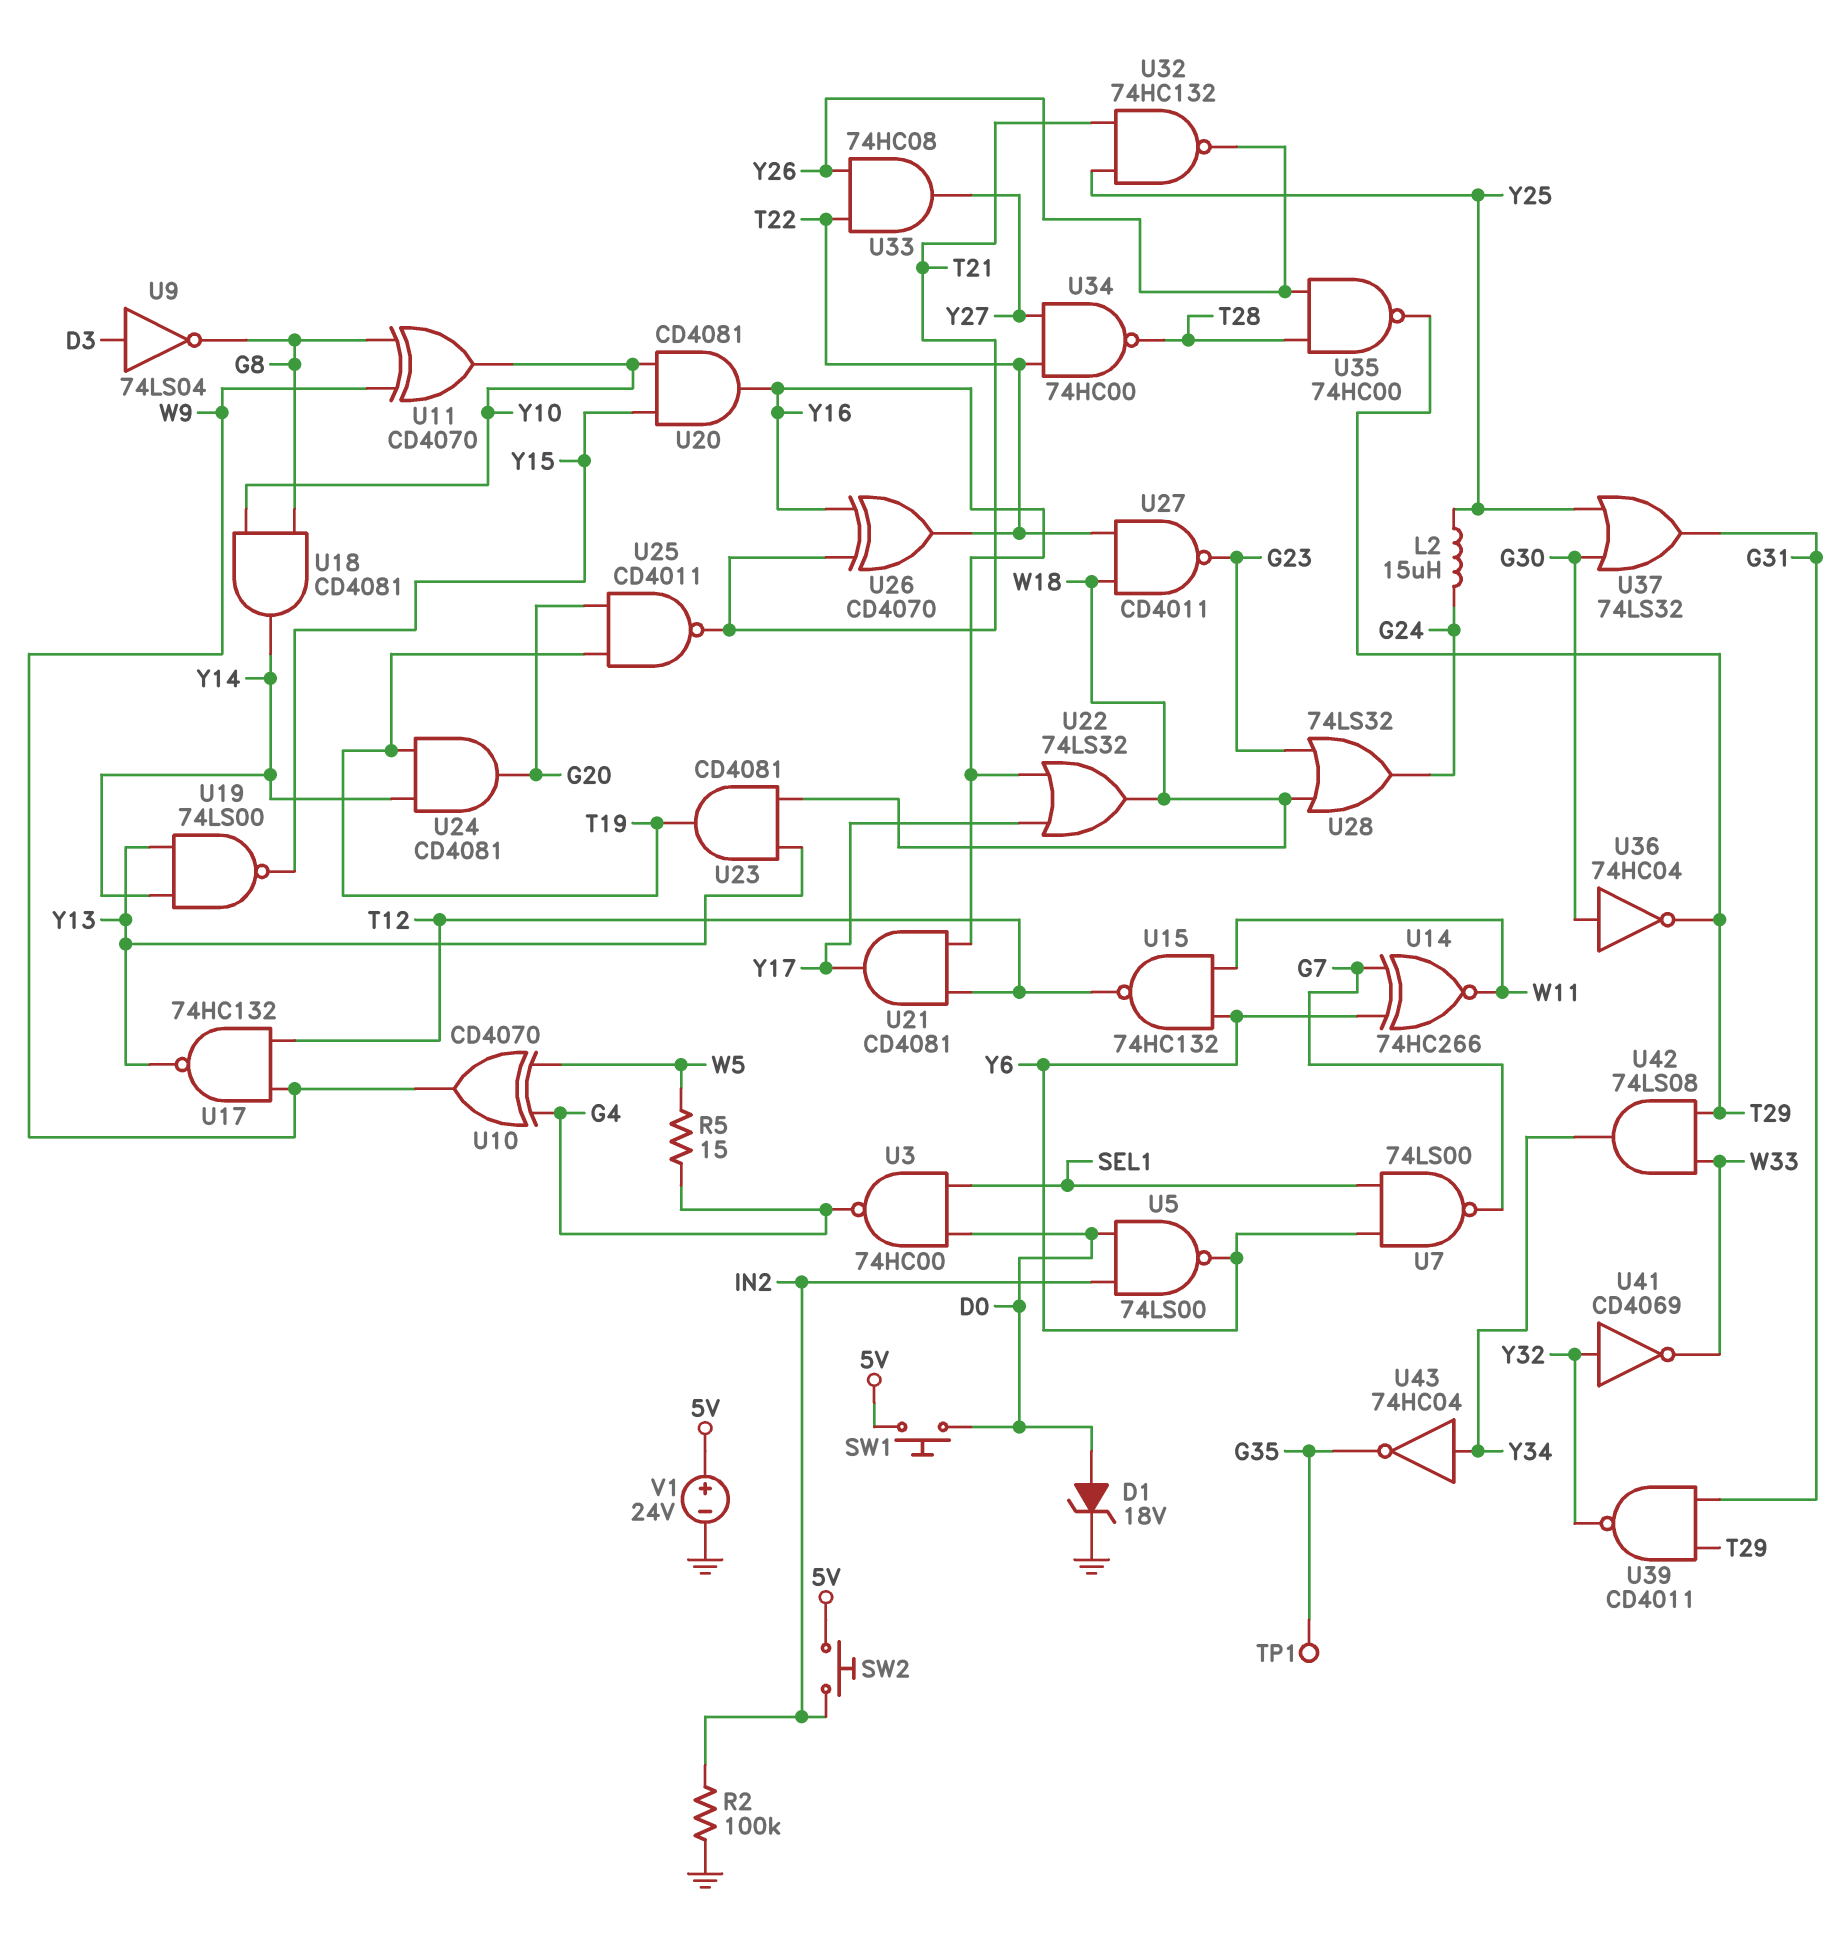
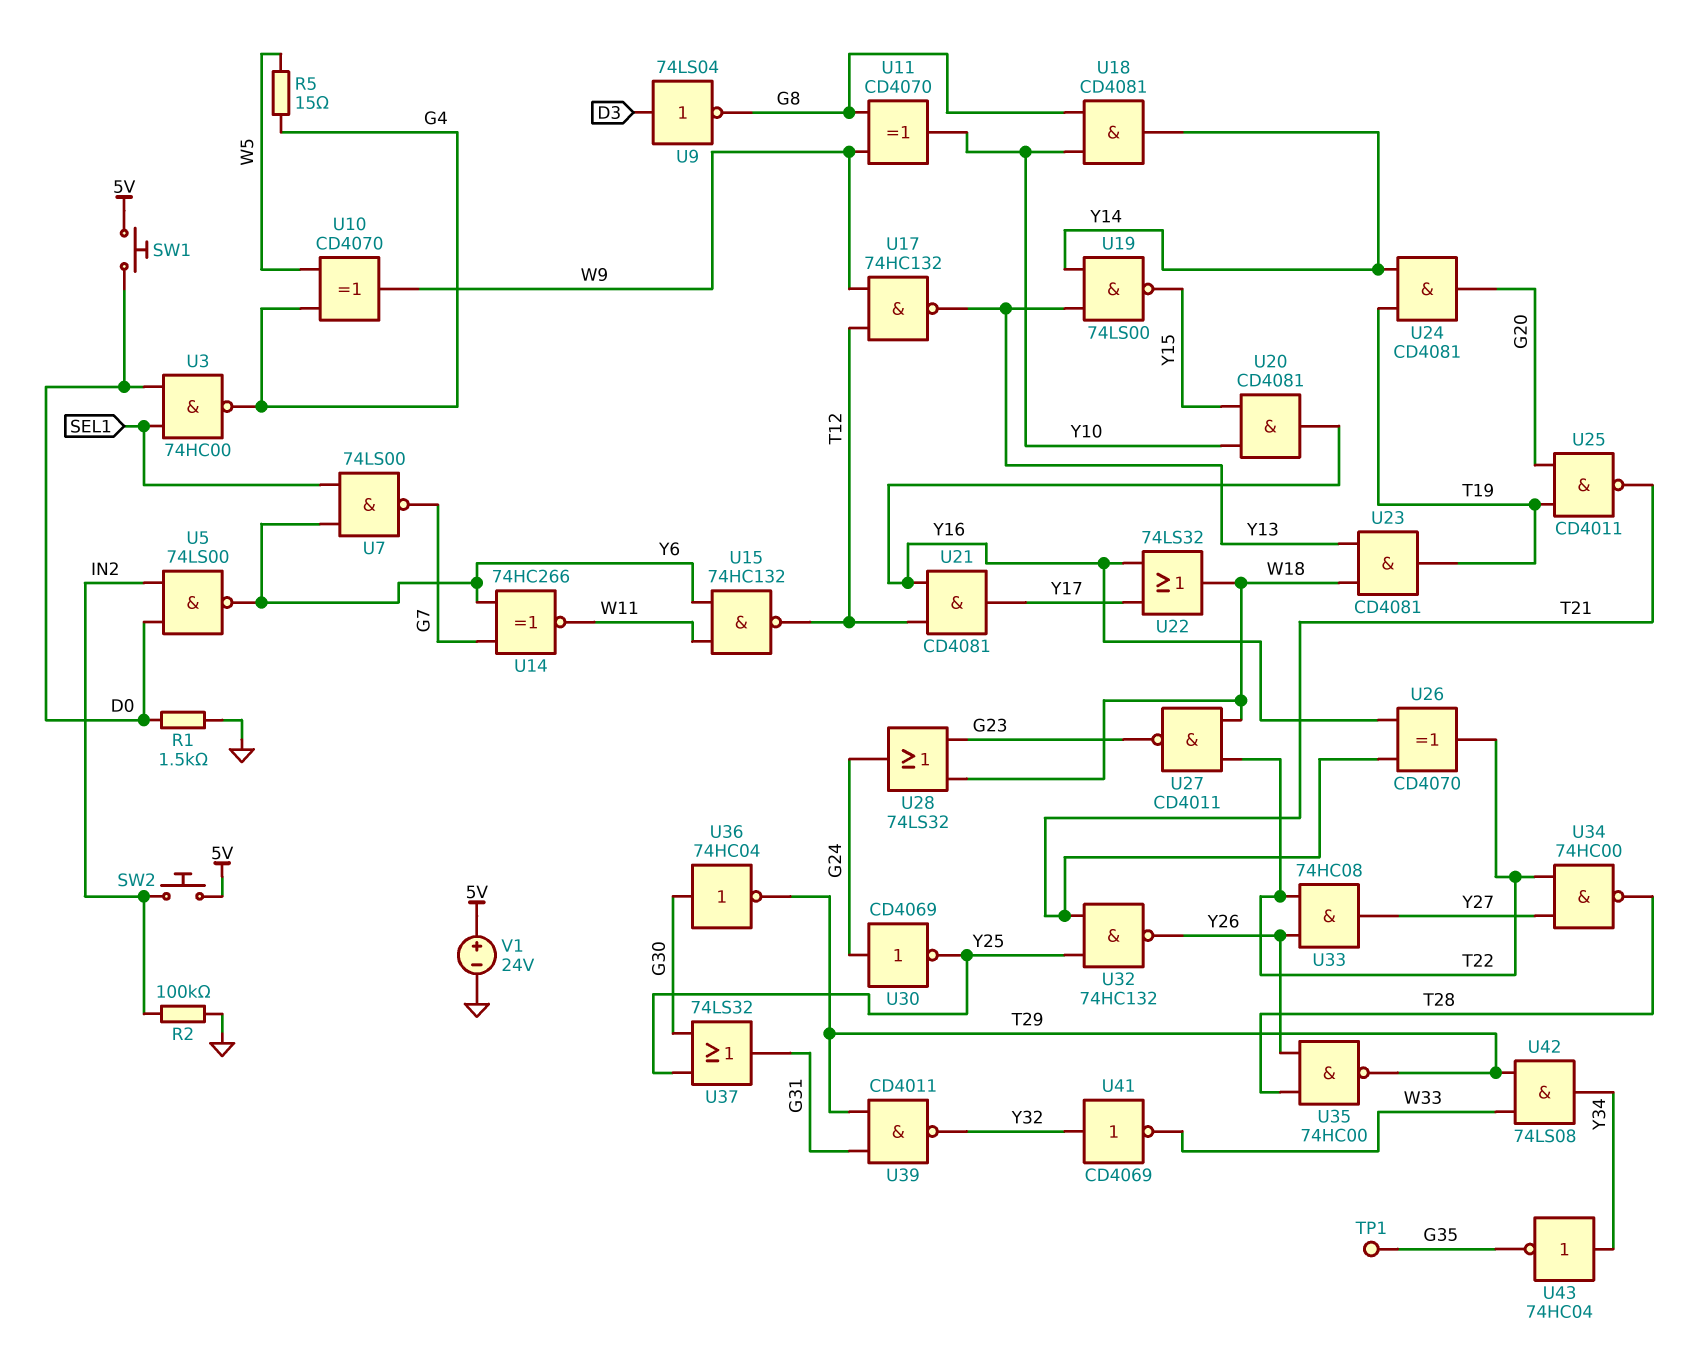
D1: zener 18V (A D0, K GND) -> none
L2: 15uH (G24, Y25) -> none
R1: none -> 1.5k (D0, GND)
U30: none -> NOT CD4069 (in G24, out Y25)

